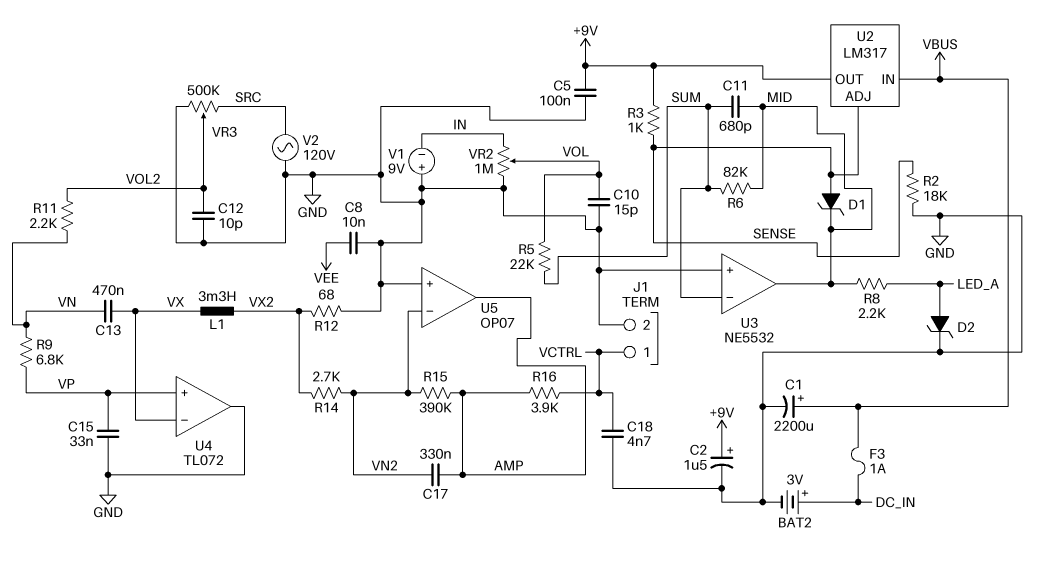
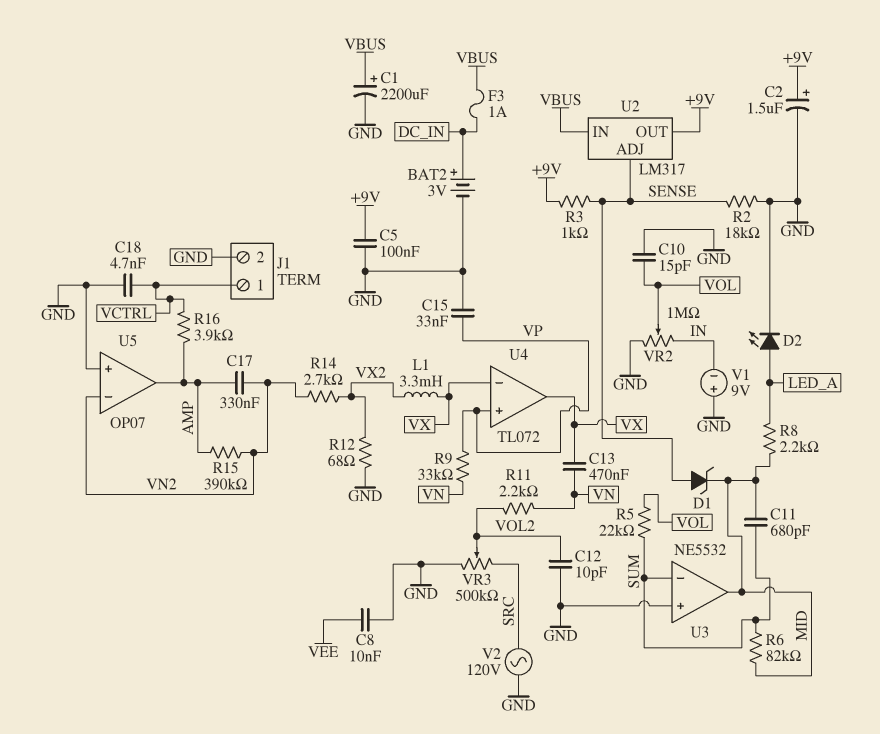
D2: zener (A LED_A, K GND) -> LED (A LED_A, K GND)
R9: 6.8k (VN, VP) -> 33k (VN, VP)
U4 pin out: GND -> VX

